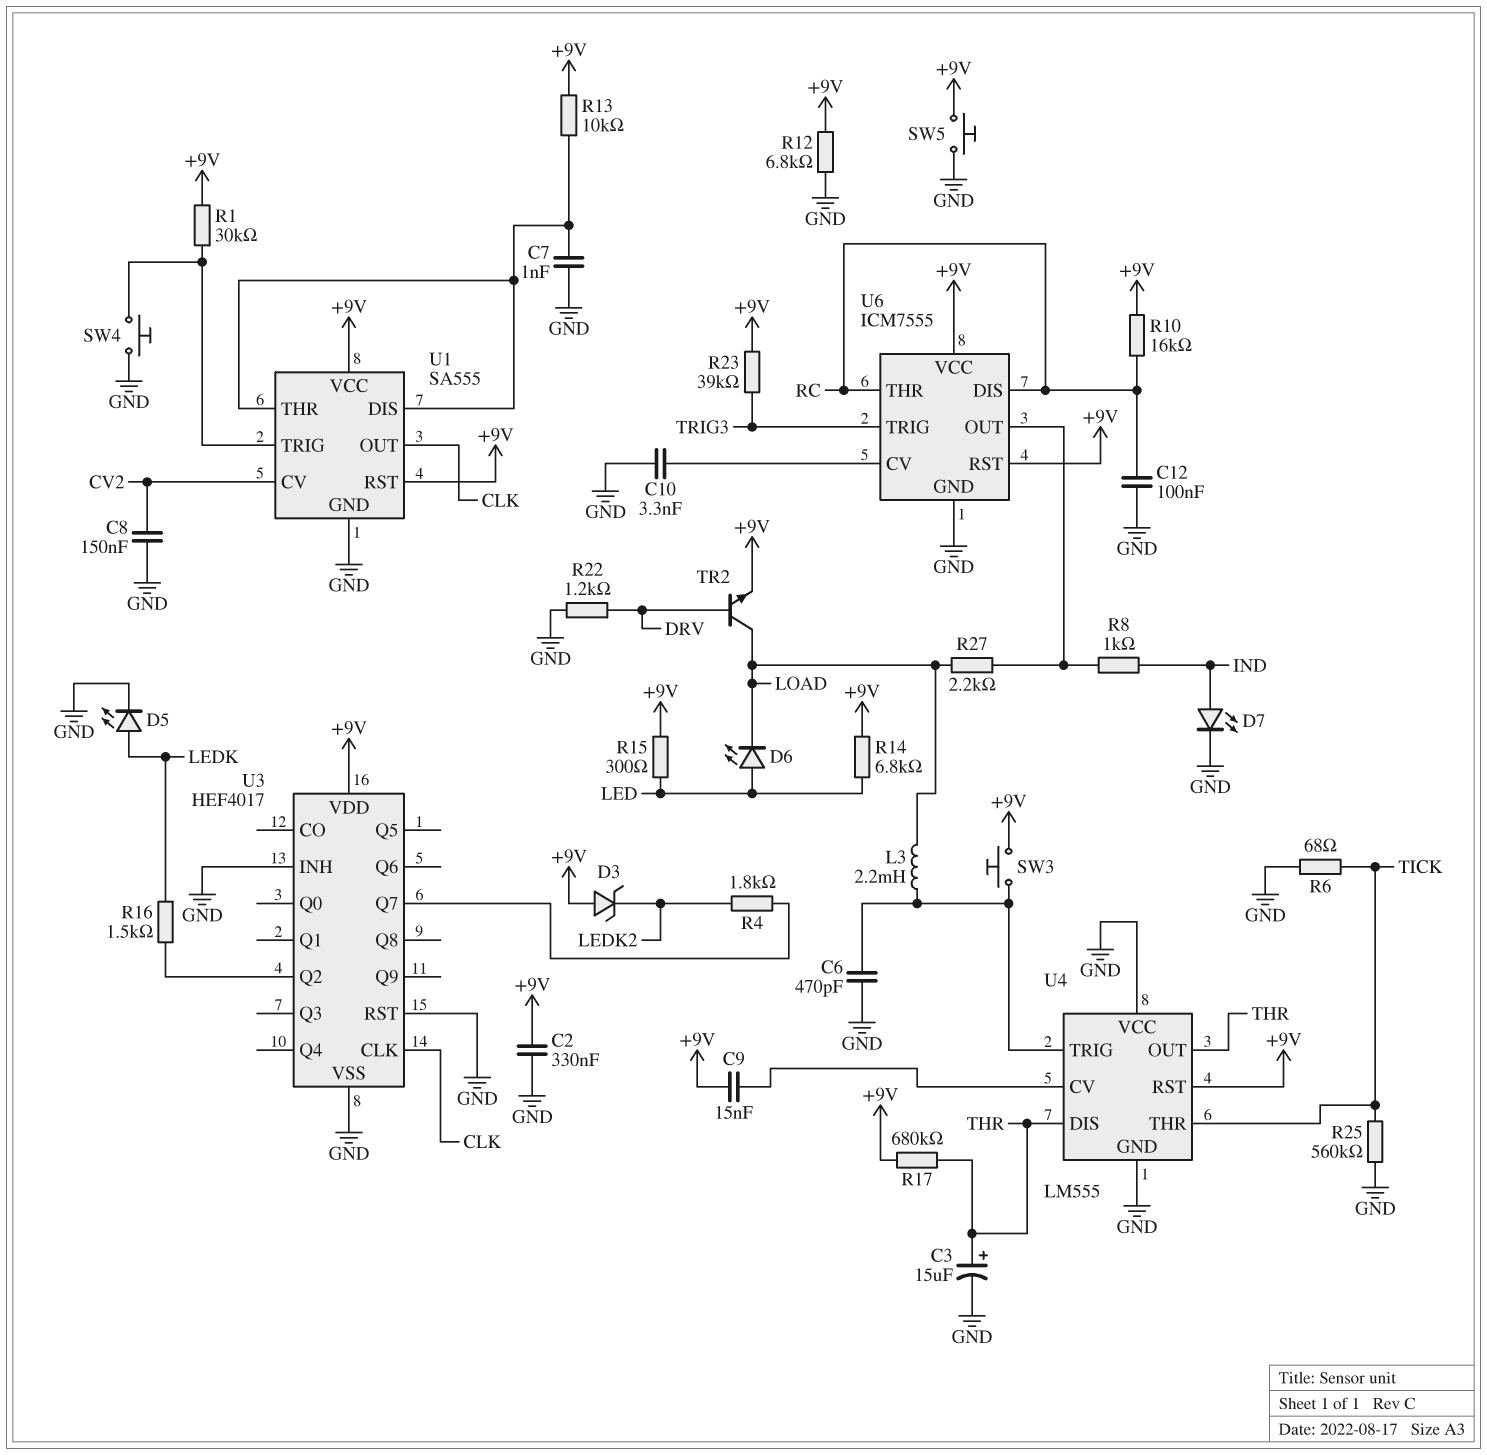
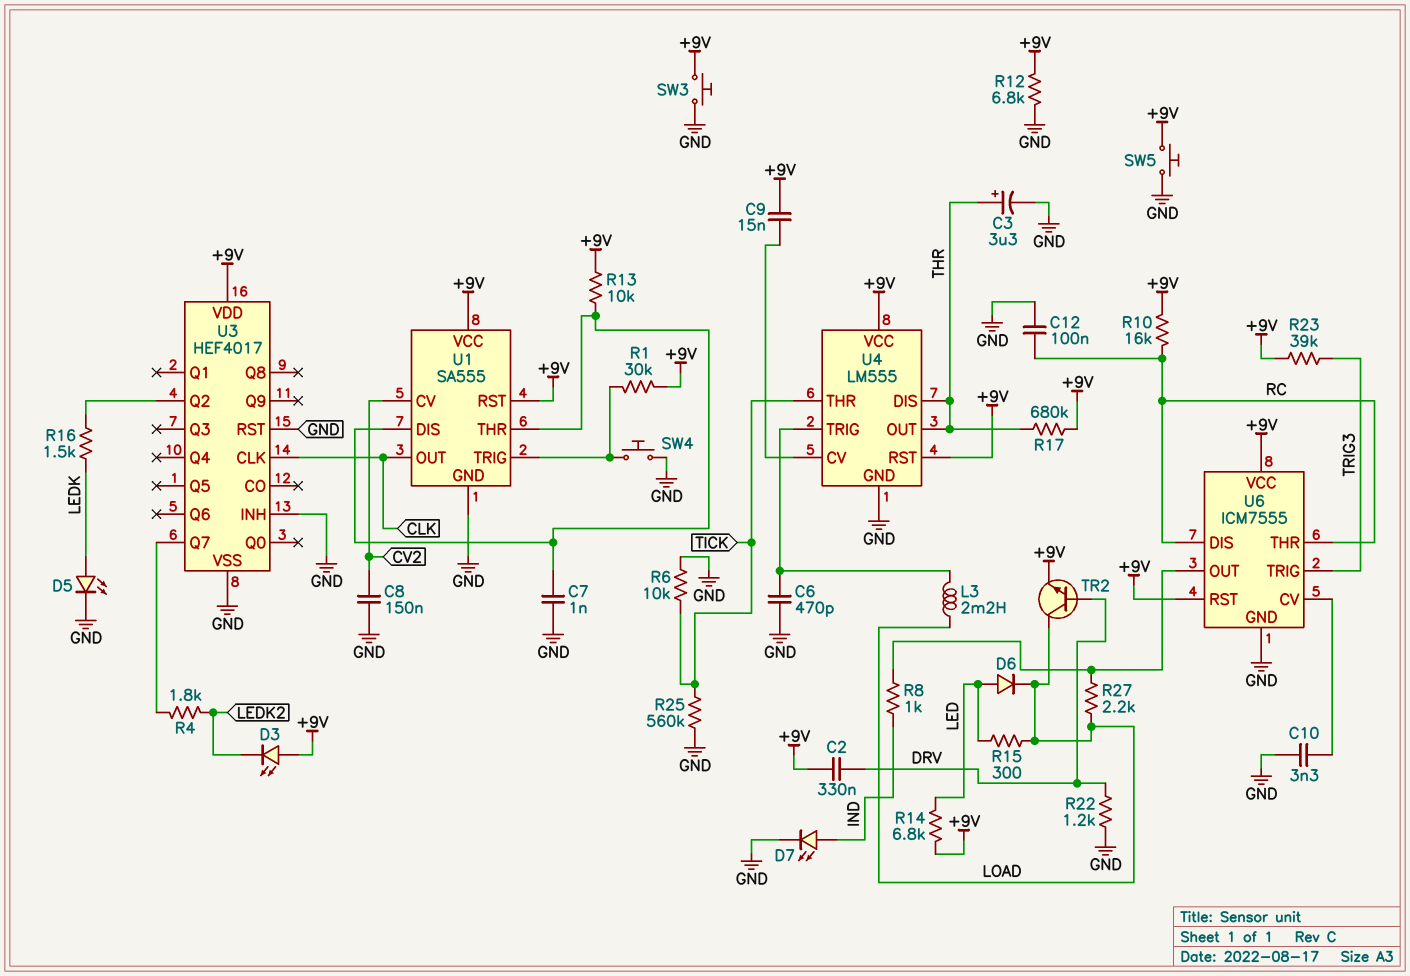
C2: 330nF (+9V, GND) -> 330nF (+9V, DRV)
C3: 15uF (plus THR, minus GND) -> 3.3uF (plus THR, minus GND)
D3: zener (A +9V, K LEDK2) -> LED (A +9V, K LEDK2)
D6: LED (A LED, K LOAD) -> diode (A LED, K LOAD)
R6: 68 (GND, TICK) -> 10k (GND, TICK)
R15: 300 (+9V, LED) -> 300 (LED, LOAD)
SW3: button (+9V, U4/TRIG) -> button (+9V, GND)
U4 pin VCC: GND -> +9V

